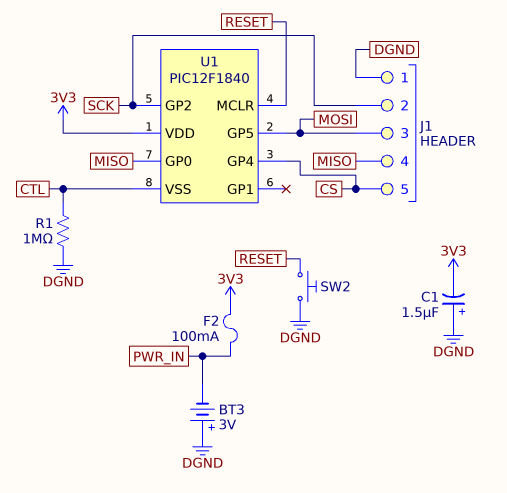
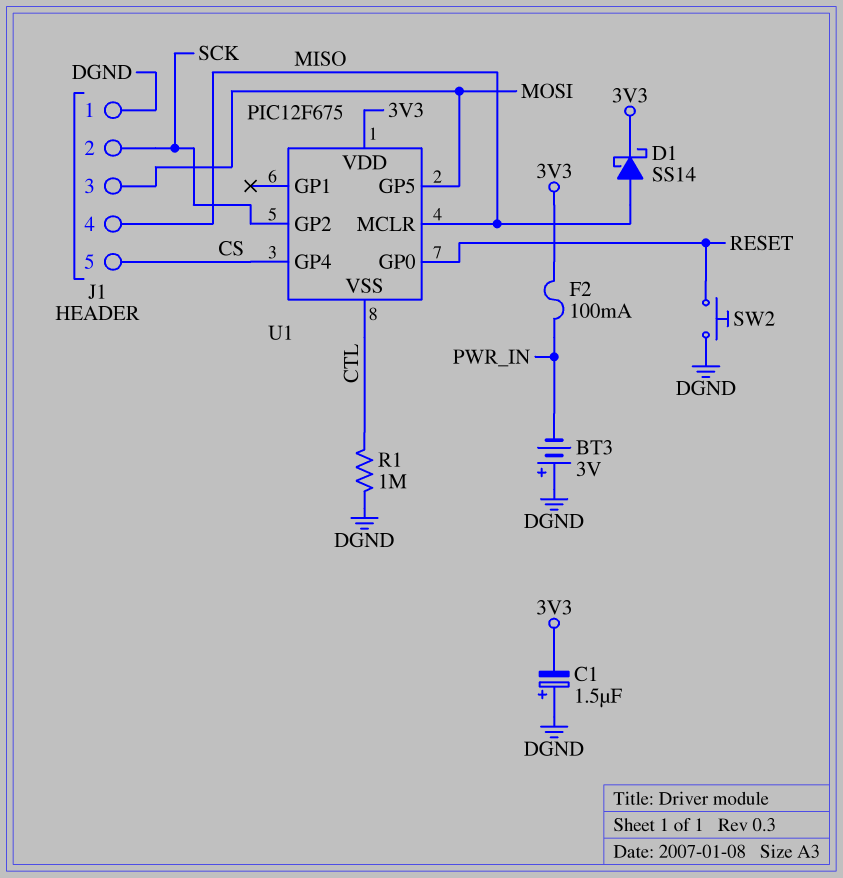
D1: none -> schottky SS14 (A MISO, K 3V3)
U1: PIC12F1840 -> PIC12F675
U1 pin GP0: MISO -> RESET
U1 pin MCLR: RESET -> MISO

